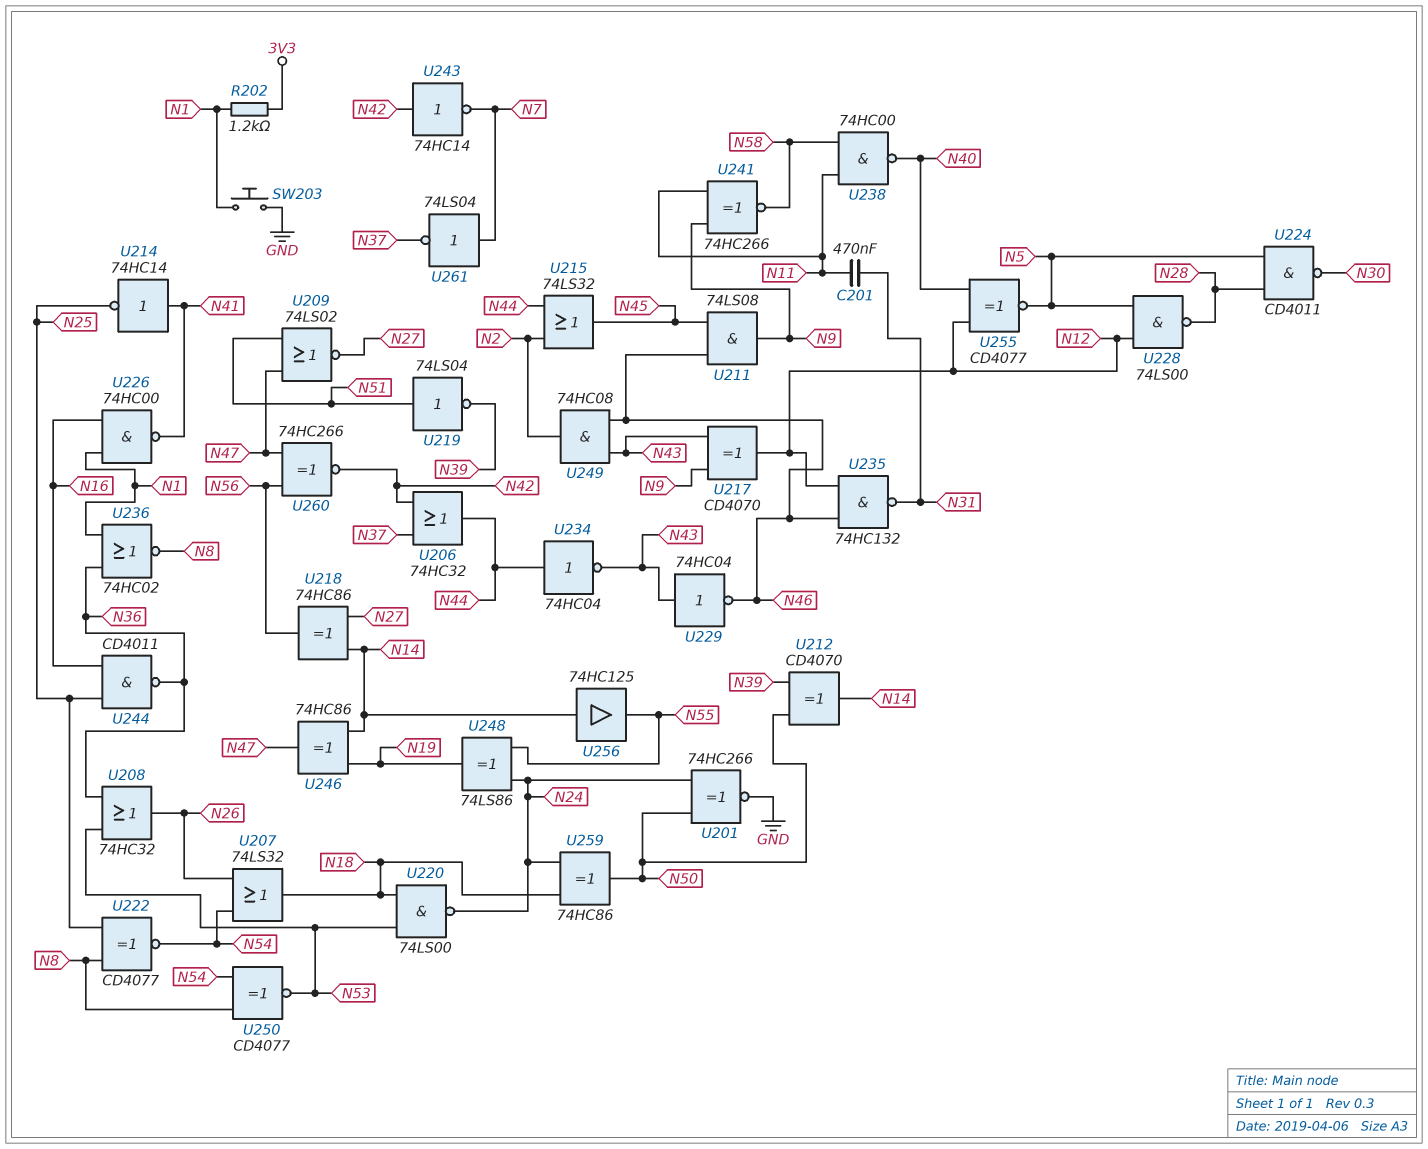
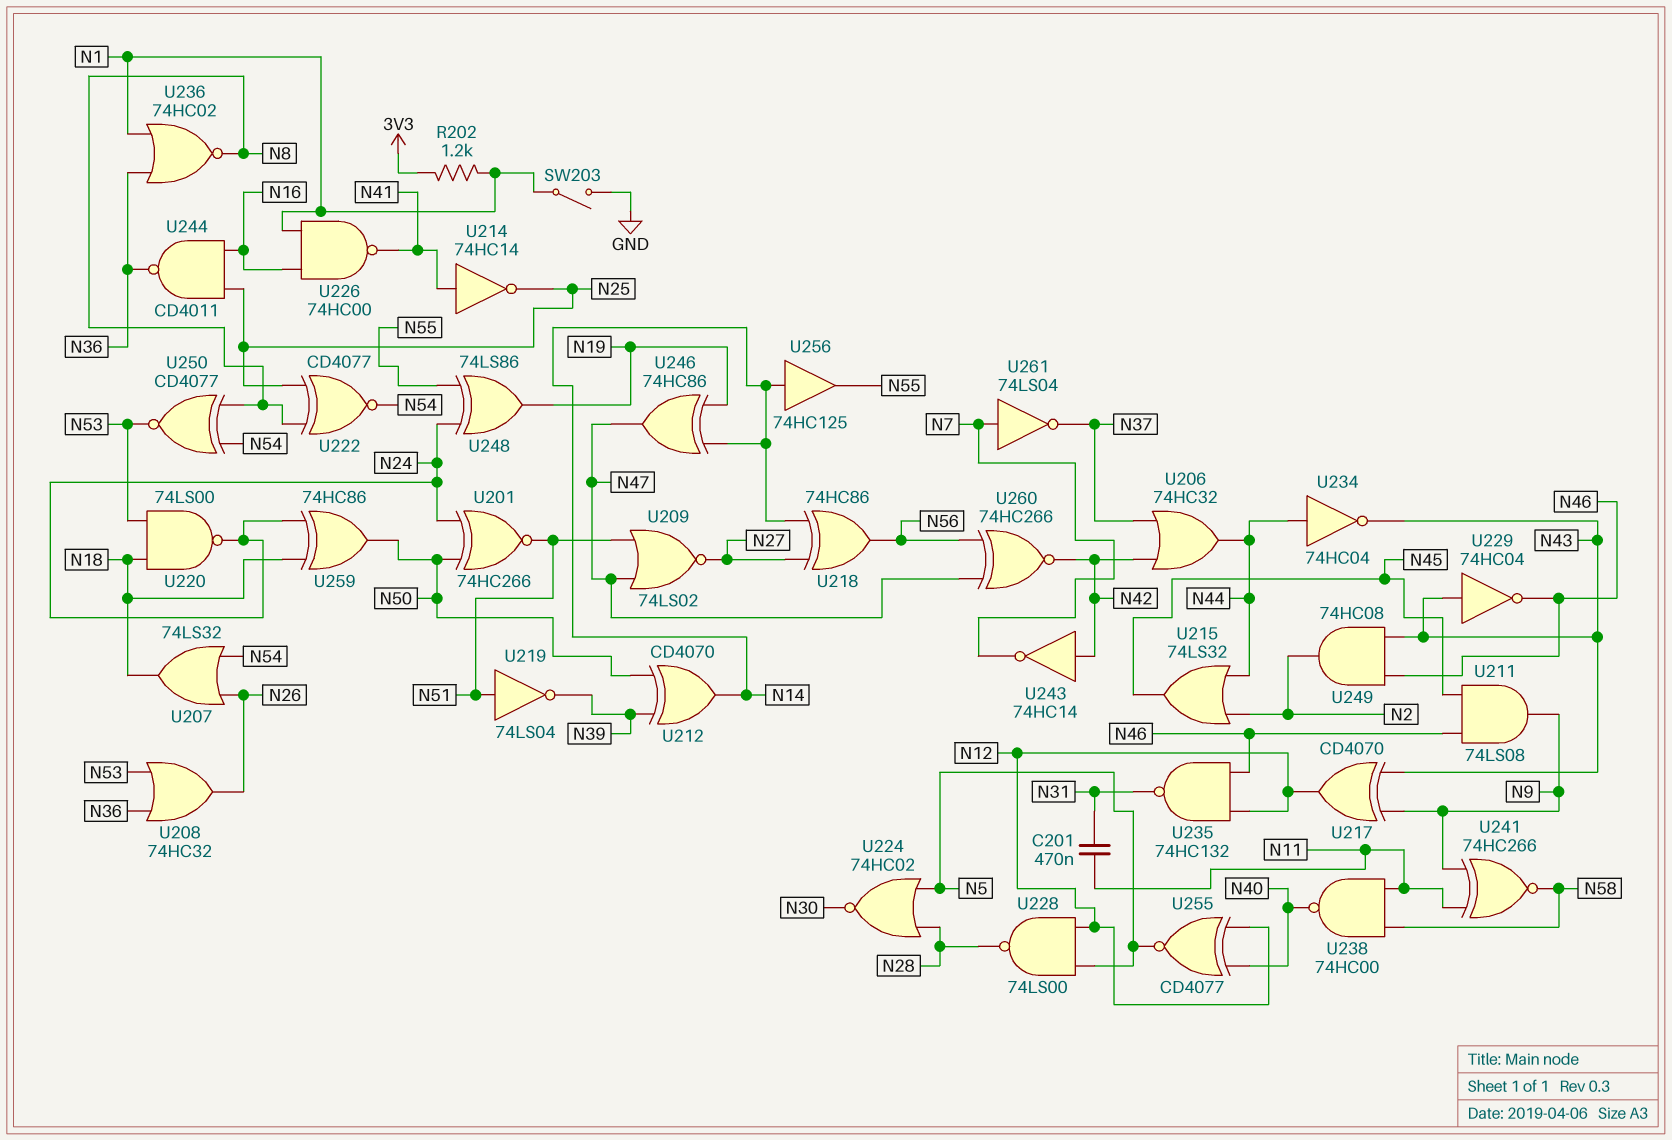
SW203: button (GND, N1) -> switch (GND, N1)
U201: XNOR 74HC266 (in N24, in N50, out GND) -> XNOR 74HC266 (in N24, in N50, out N51)
U224: NAND CD4011 (in N5, in N28, out N30) -> NOR 74HC02 (in N5, in N28, out N30)

